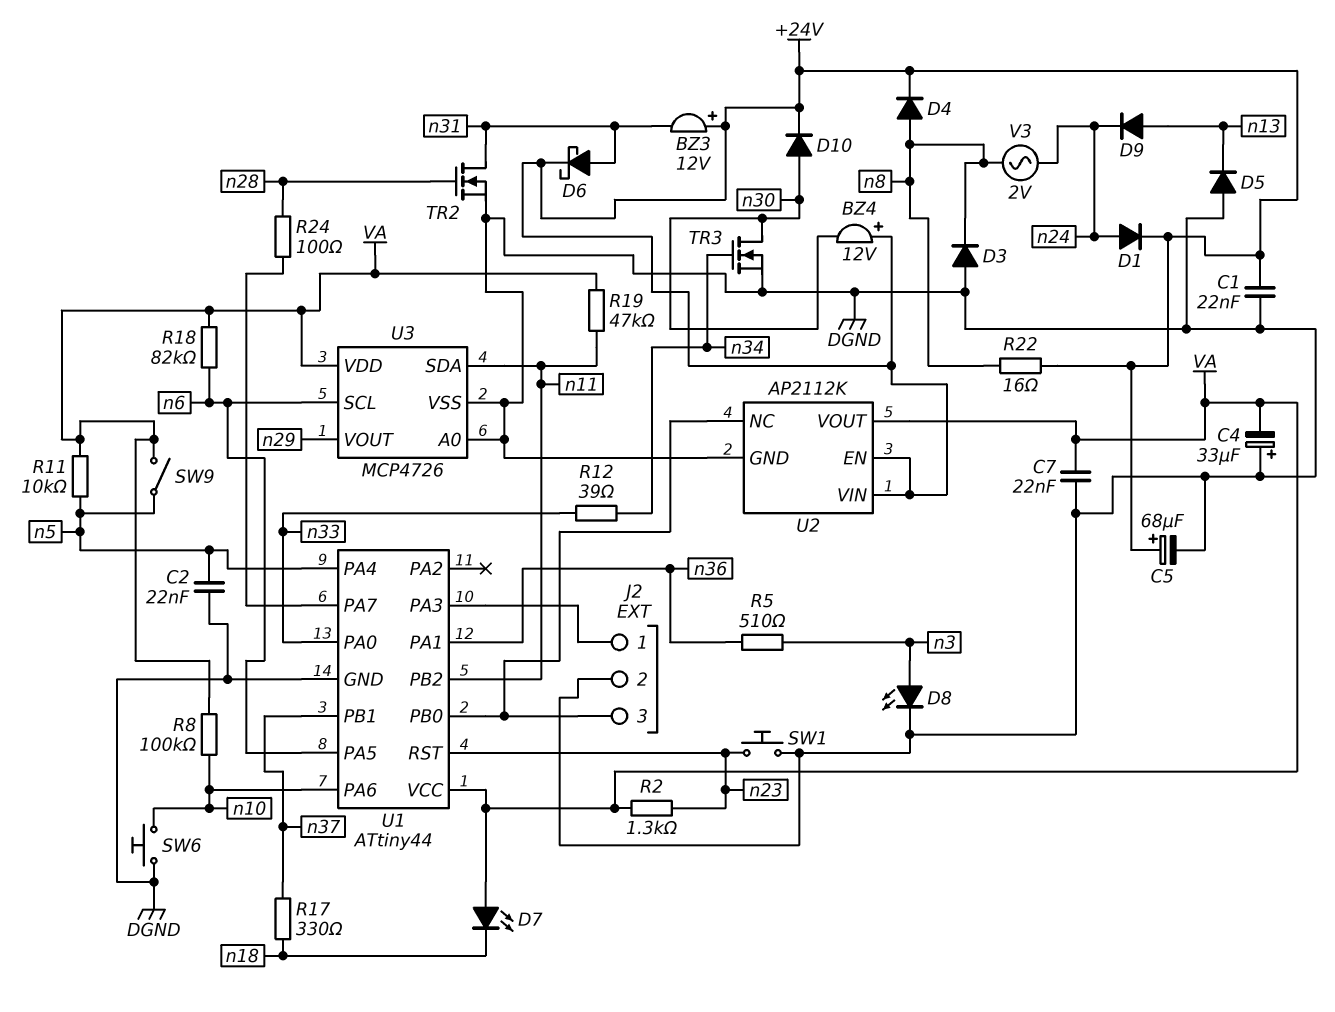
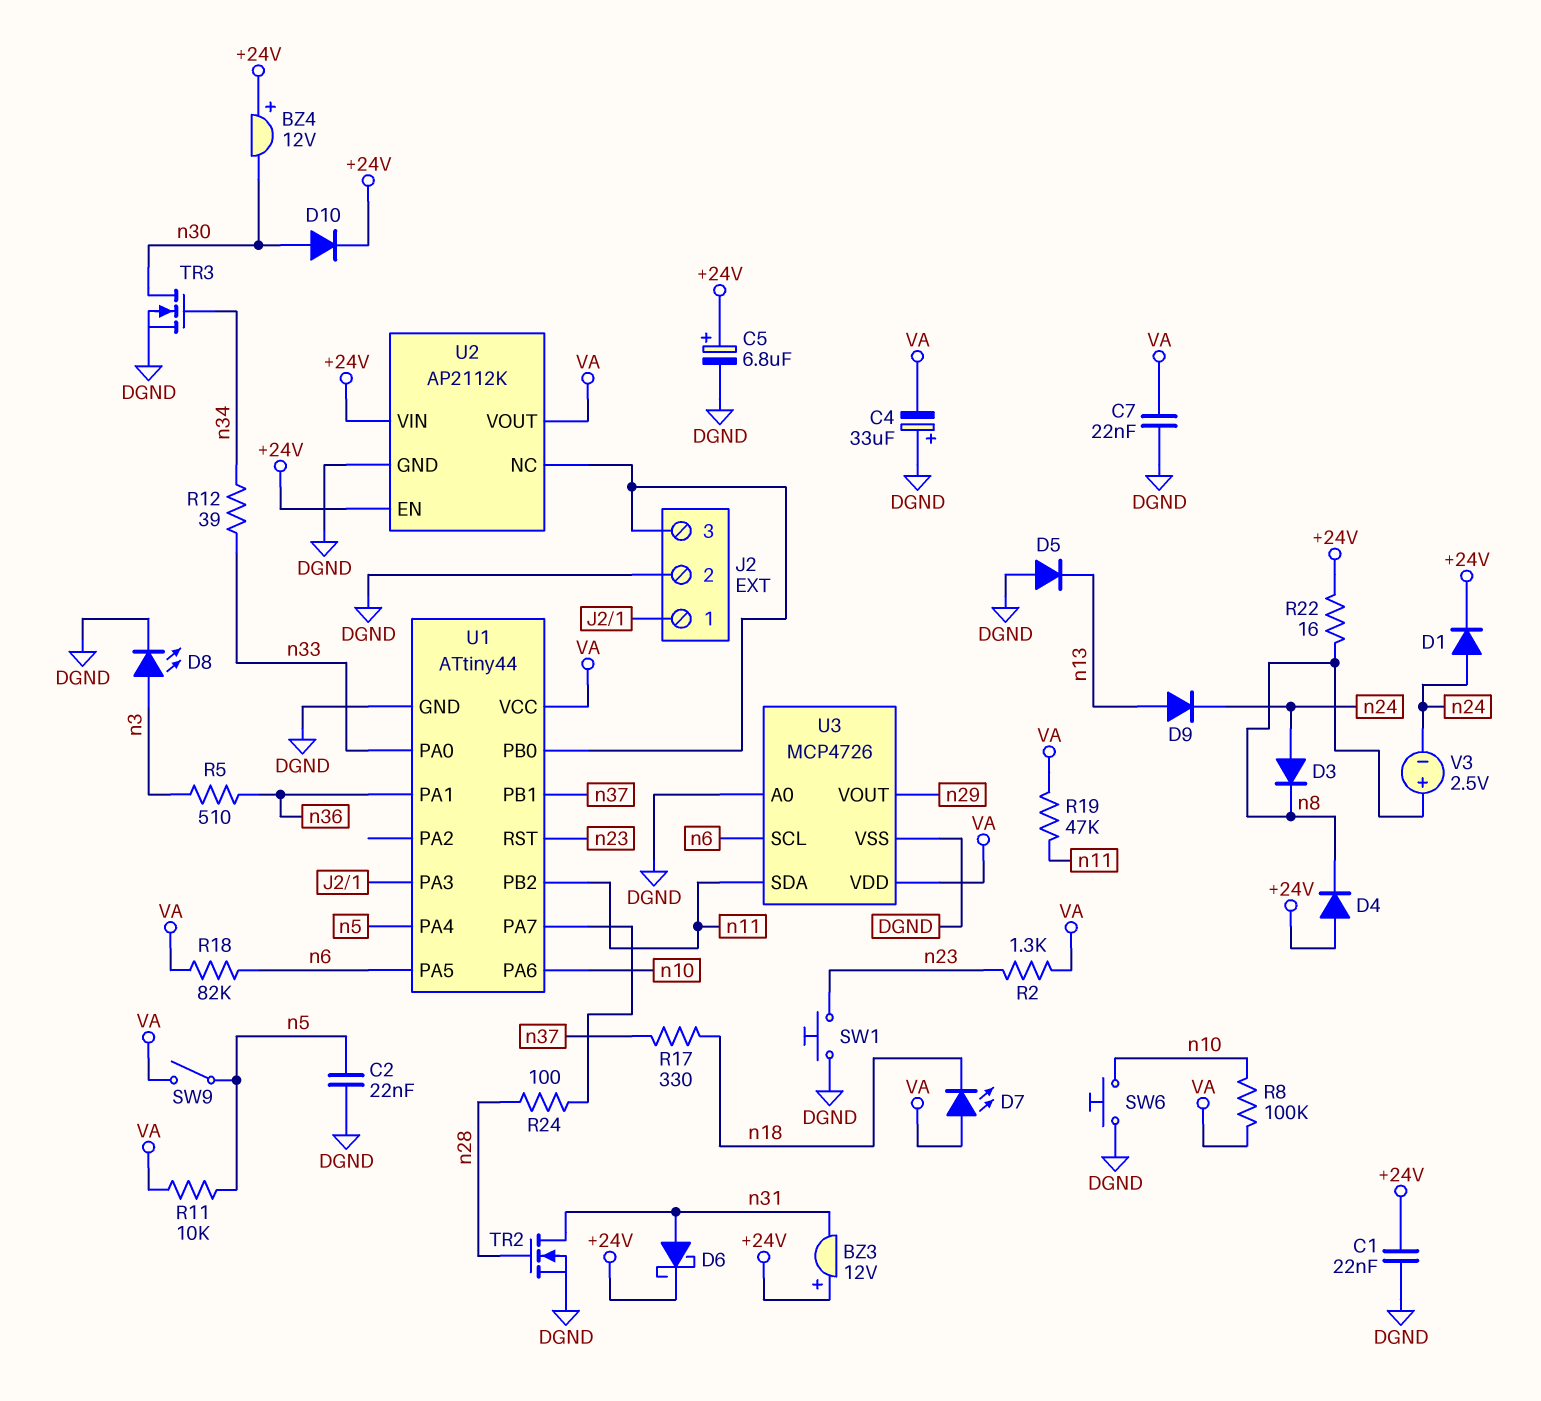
C5: 68uF (plus +24V, minus DGND) -> 6.8uF (plus +24V, minus DGND)
D3: diode (A DGND, K n8) -> diode (A n24, K n8)
D4: diode (A n8, K +24V) -> diode (A +24V, K n8)
V3: AC 2V (n8, n24) -> 2.5V (plus n8, minus n24)

